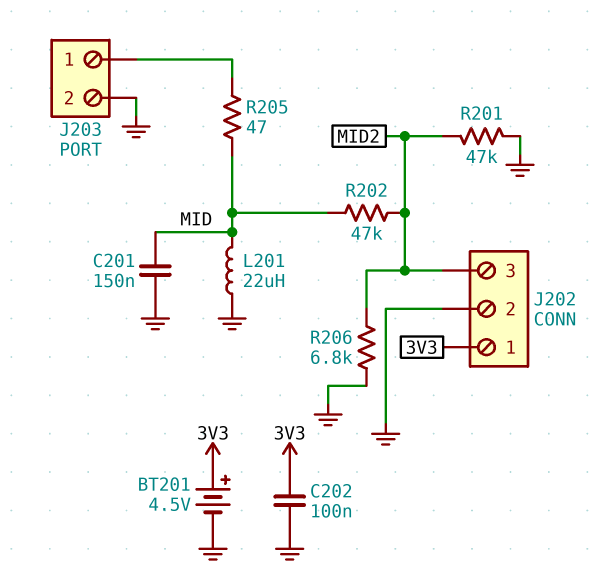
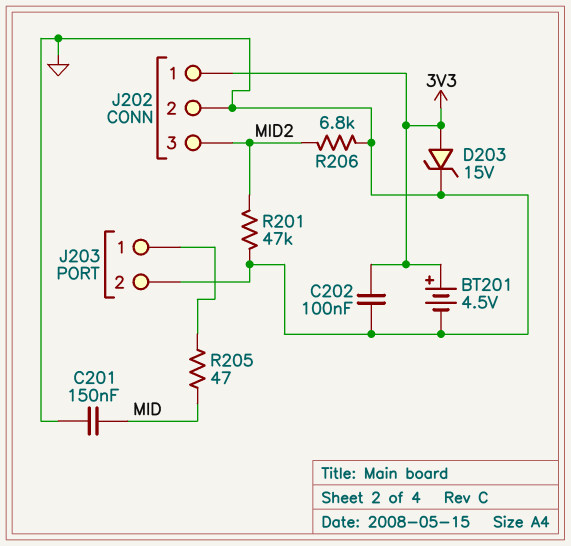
D203: none -> zener 15V (A 3V3, K GND)
L201: 22uH (GND, MID) -> none
R202: 47k (MID, MID2) -> none

